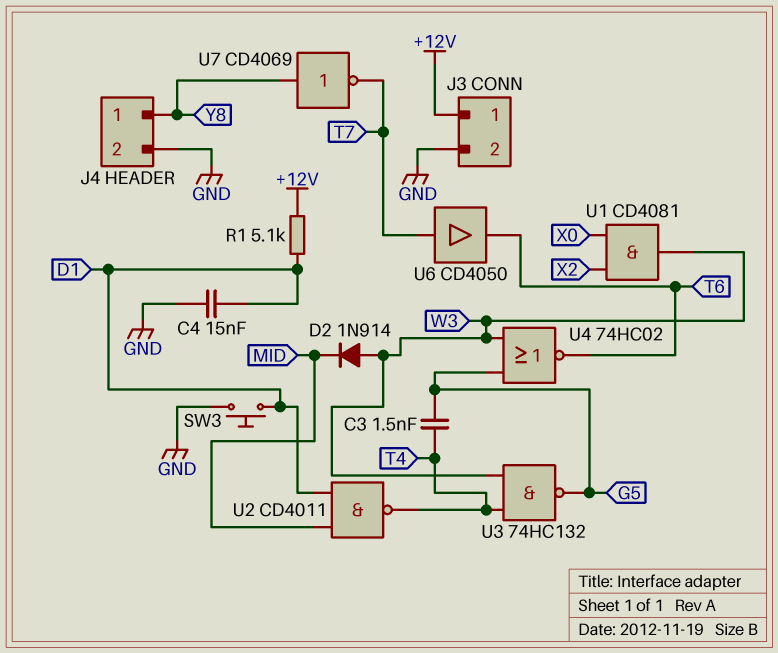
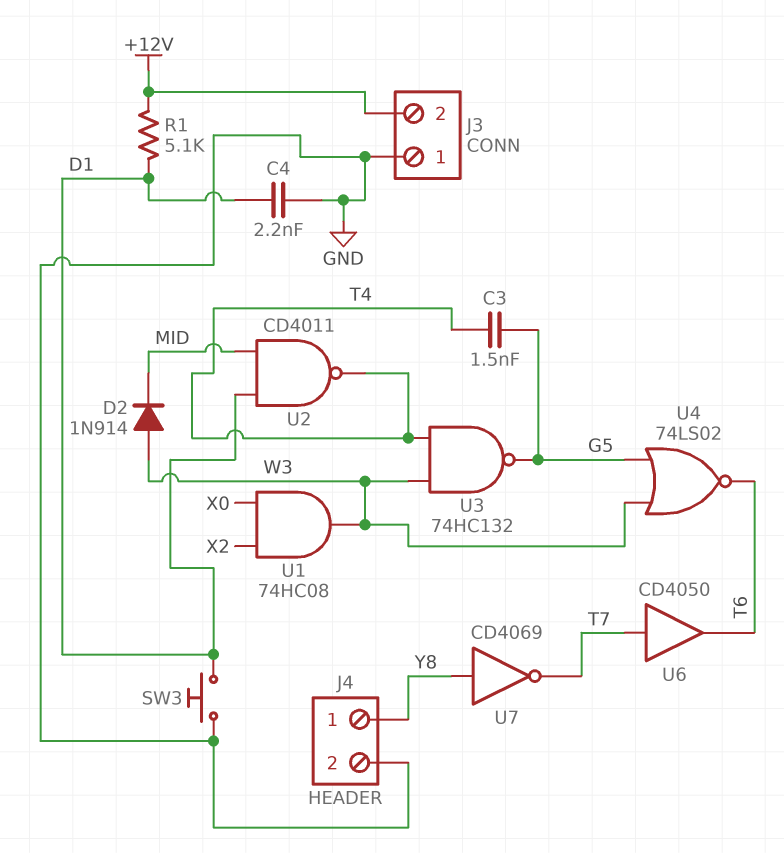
C4: 15nF (D1, GND) -> 2.2nF (D1, GND)
J3 pin 1: +12V -> GND
J3 pin 2: GND -> +12V
U1: AND CD4081 (in X0, in X2, out W3) -> AND 74HC08 (in X0, in X2, out W3)
U4: NOR 74HC02 (in G5, in W3, out T6) -> NOR 74LS02 (in G5, in W3, out T6)

